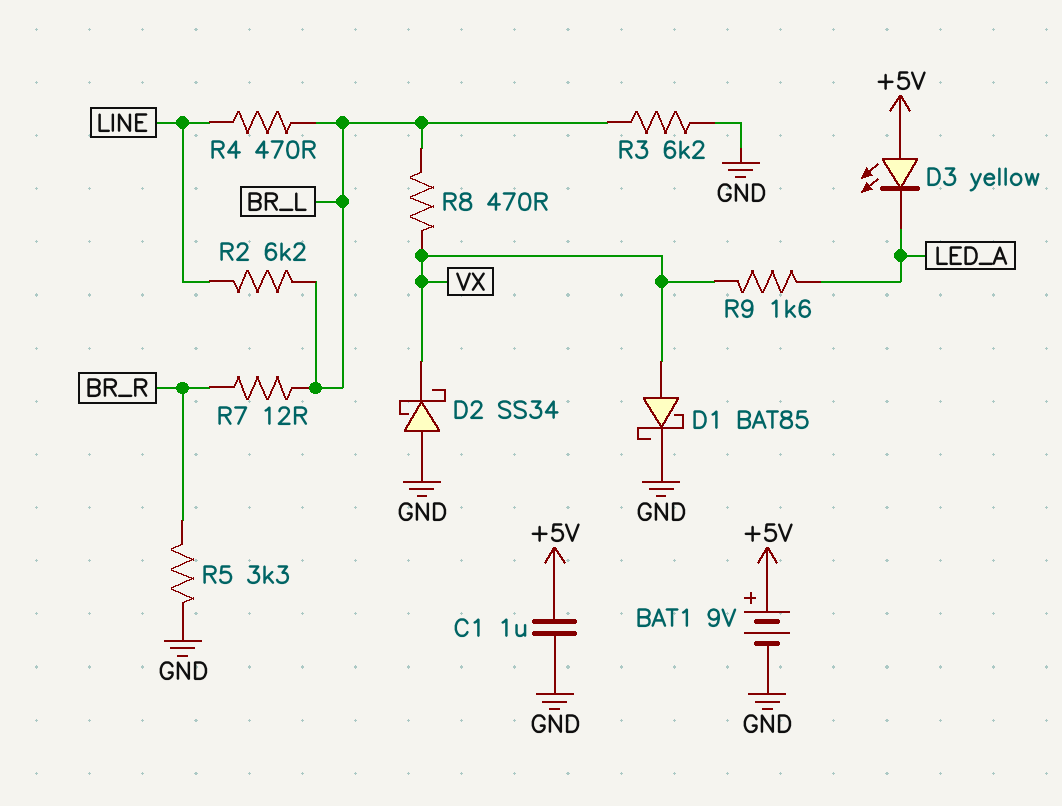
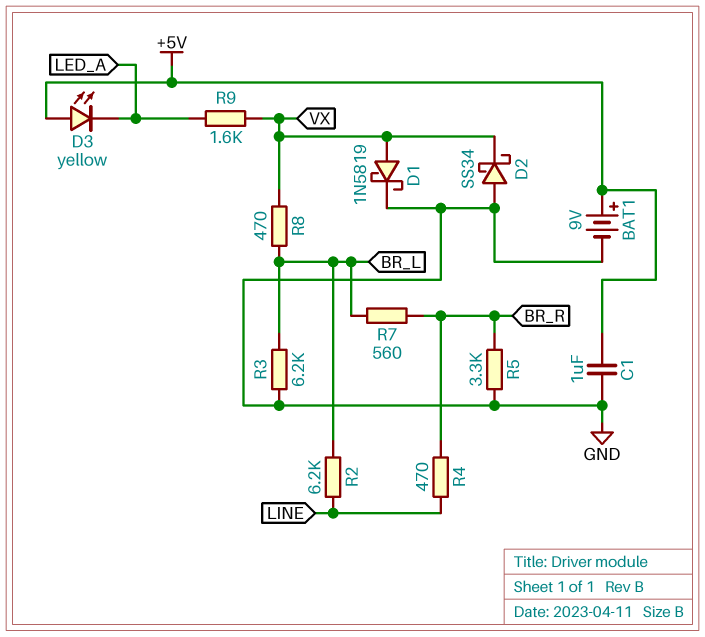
D1: schottky BAT85 (A VX, K GND) -> schottky 1N5819 (A VX, K GND)
R4: 470 (BR_L, LINE) -> 470 (BR_R, LINE)
R7: 12 (BR_L, BR_R) -> 560 (BR_L, BR_R)

